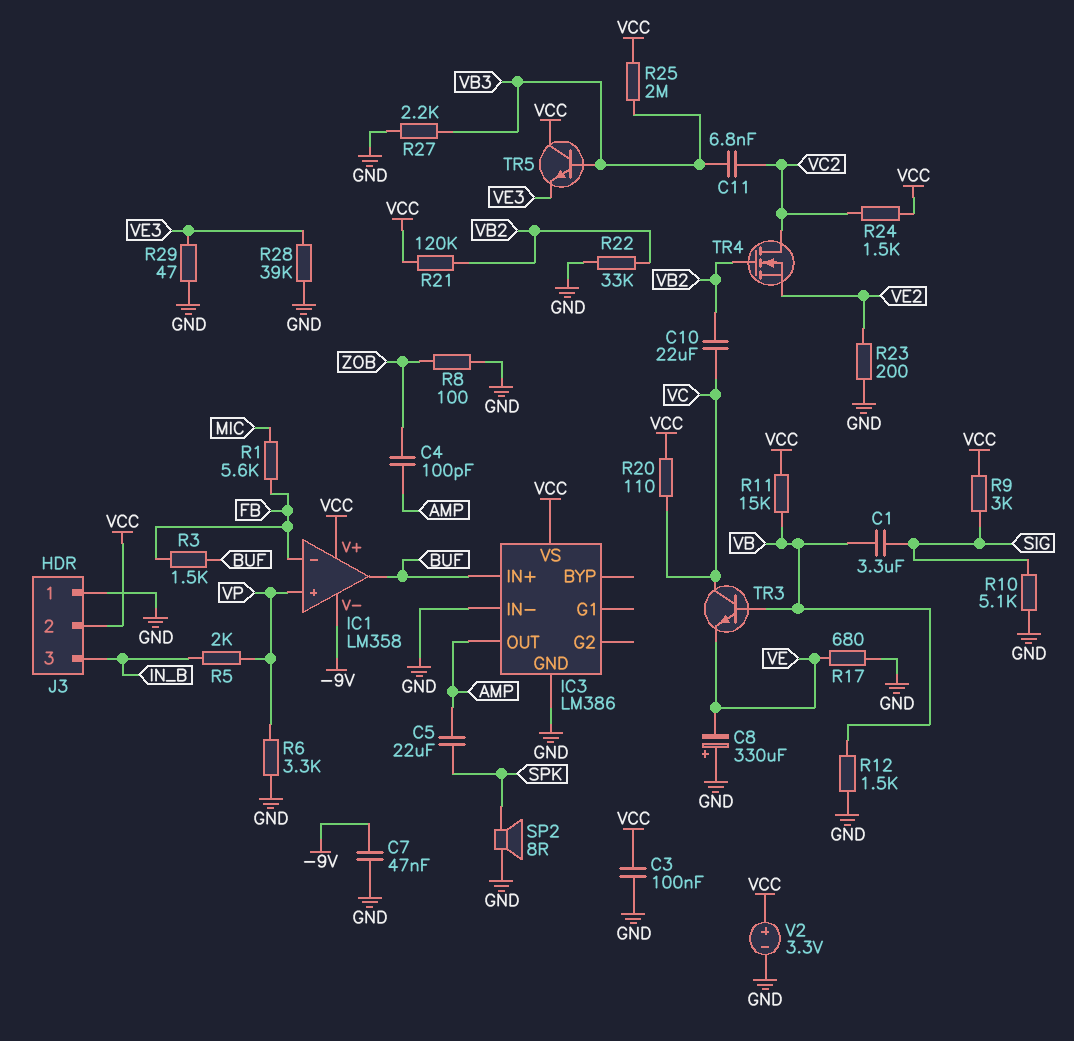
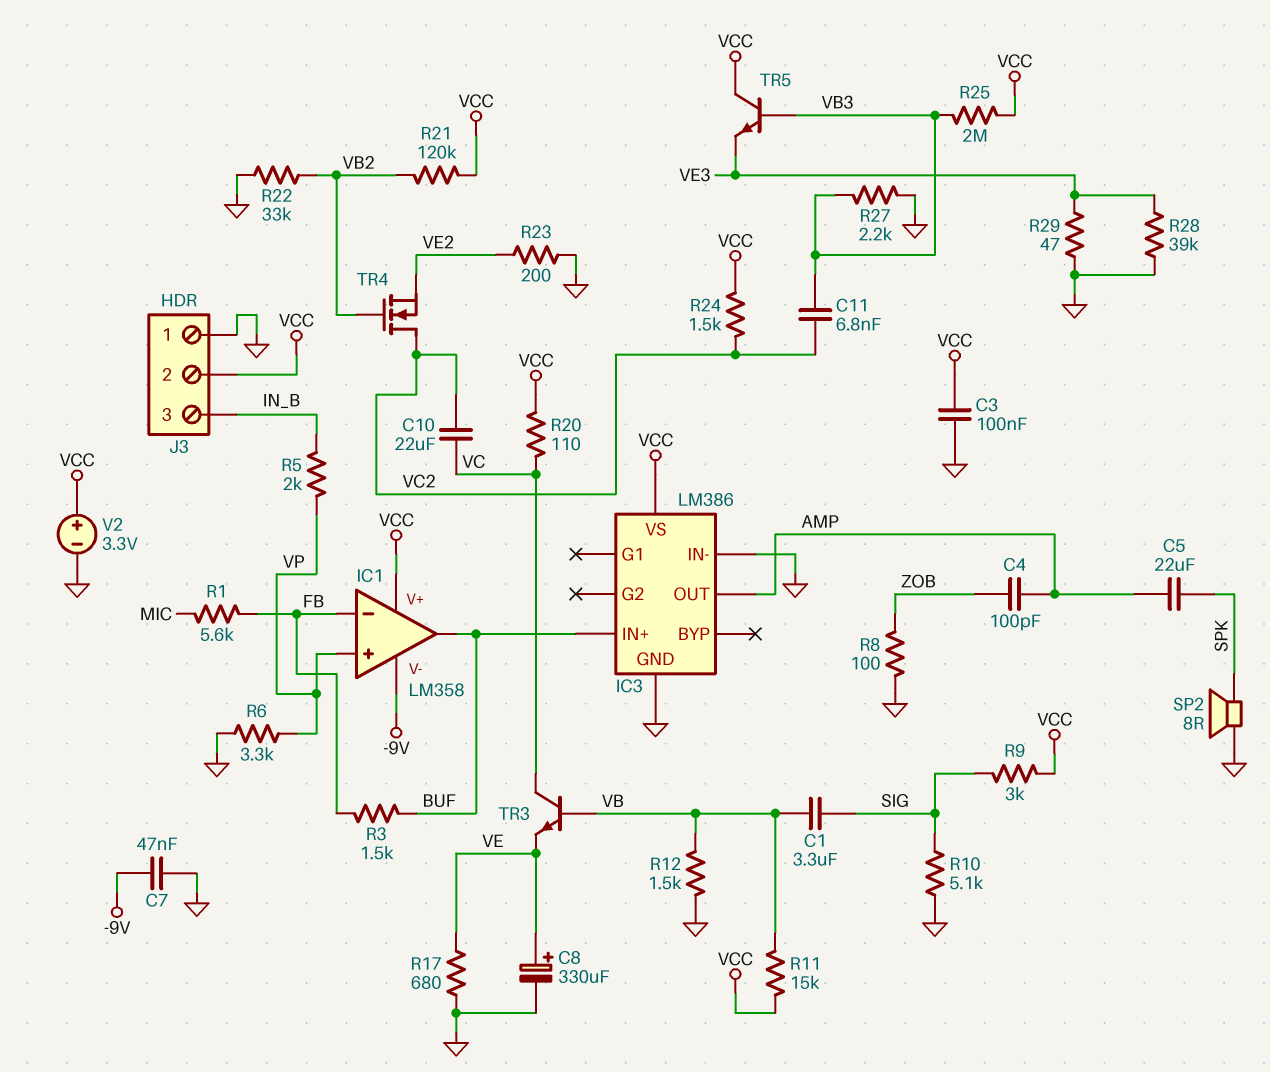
C8: 330uF (plus GND, minus VE) -> 330uF (plus VE, minus GND)
C10: 22uF (VB2, VC) -> 22uF (VC, VC2)

